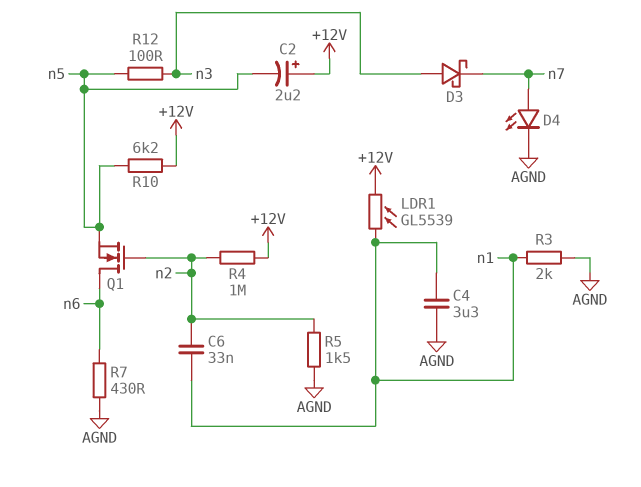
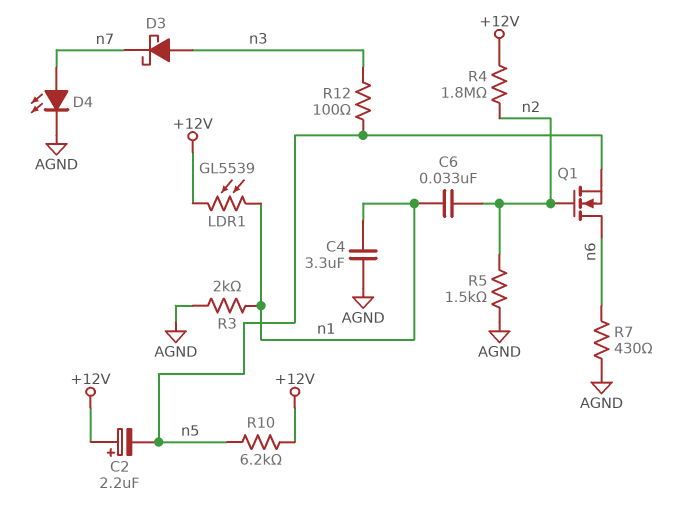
R4: 1M (+12V, n2) -> 1.8M (+12V, n2)

